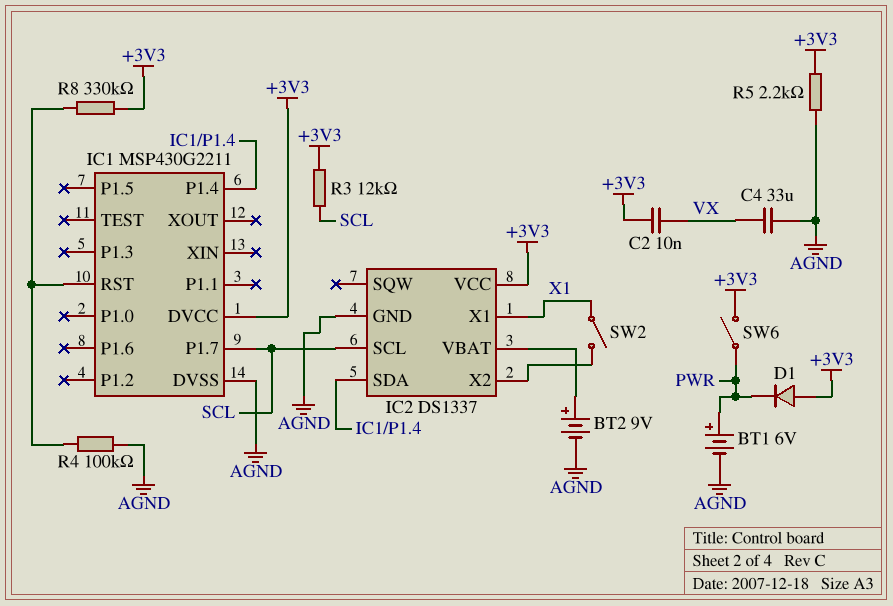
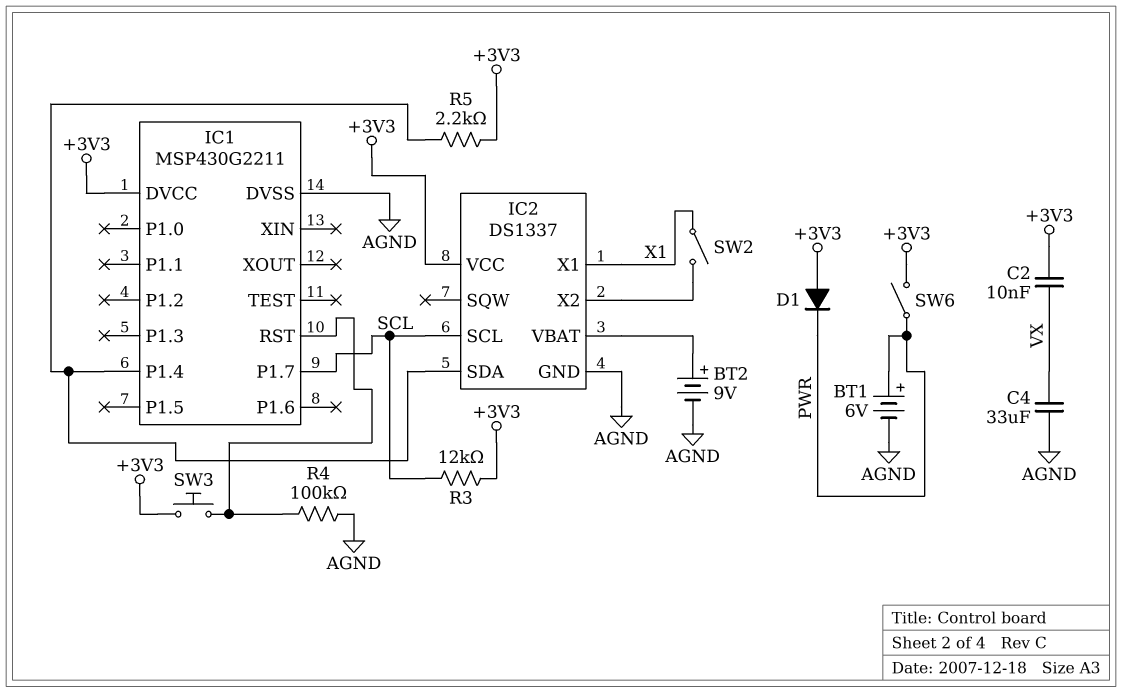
R5: 2.2k (+3V3, AGND) -> 2.2k (+3V3, IC1/P1.4)
R8: 330k (+3V3, IC1/RST) -> none
SW3: none -> button (+3V3, IC1/RST)

